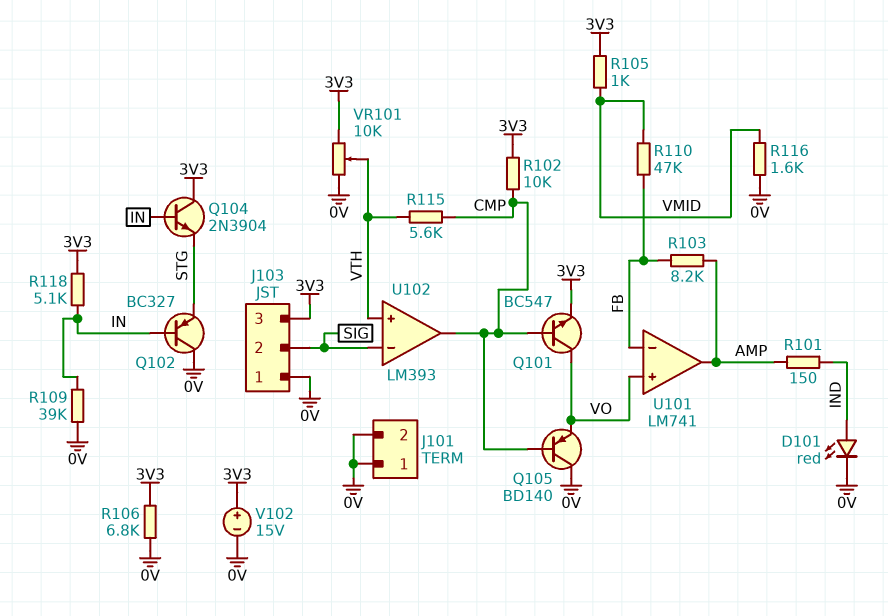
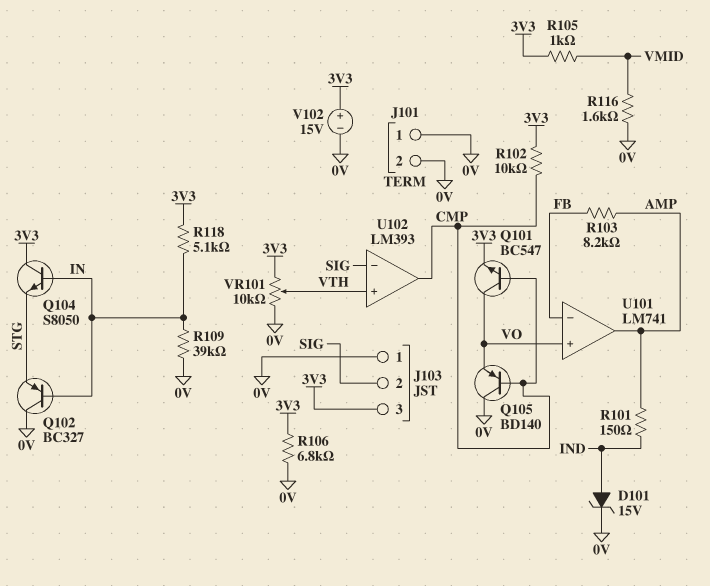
D101: LED red (A IND, K 0V) -> zener 15V (A IND, K 0V)
Q104: NPN 2N3904 (B IN, C 3V3, E STG) -> NPN S8050 (B IN, C 3V3, E STG)
R110: 47k (FB, VMID) -> none
R115: 5.6k (CMP, VTH) -> none

